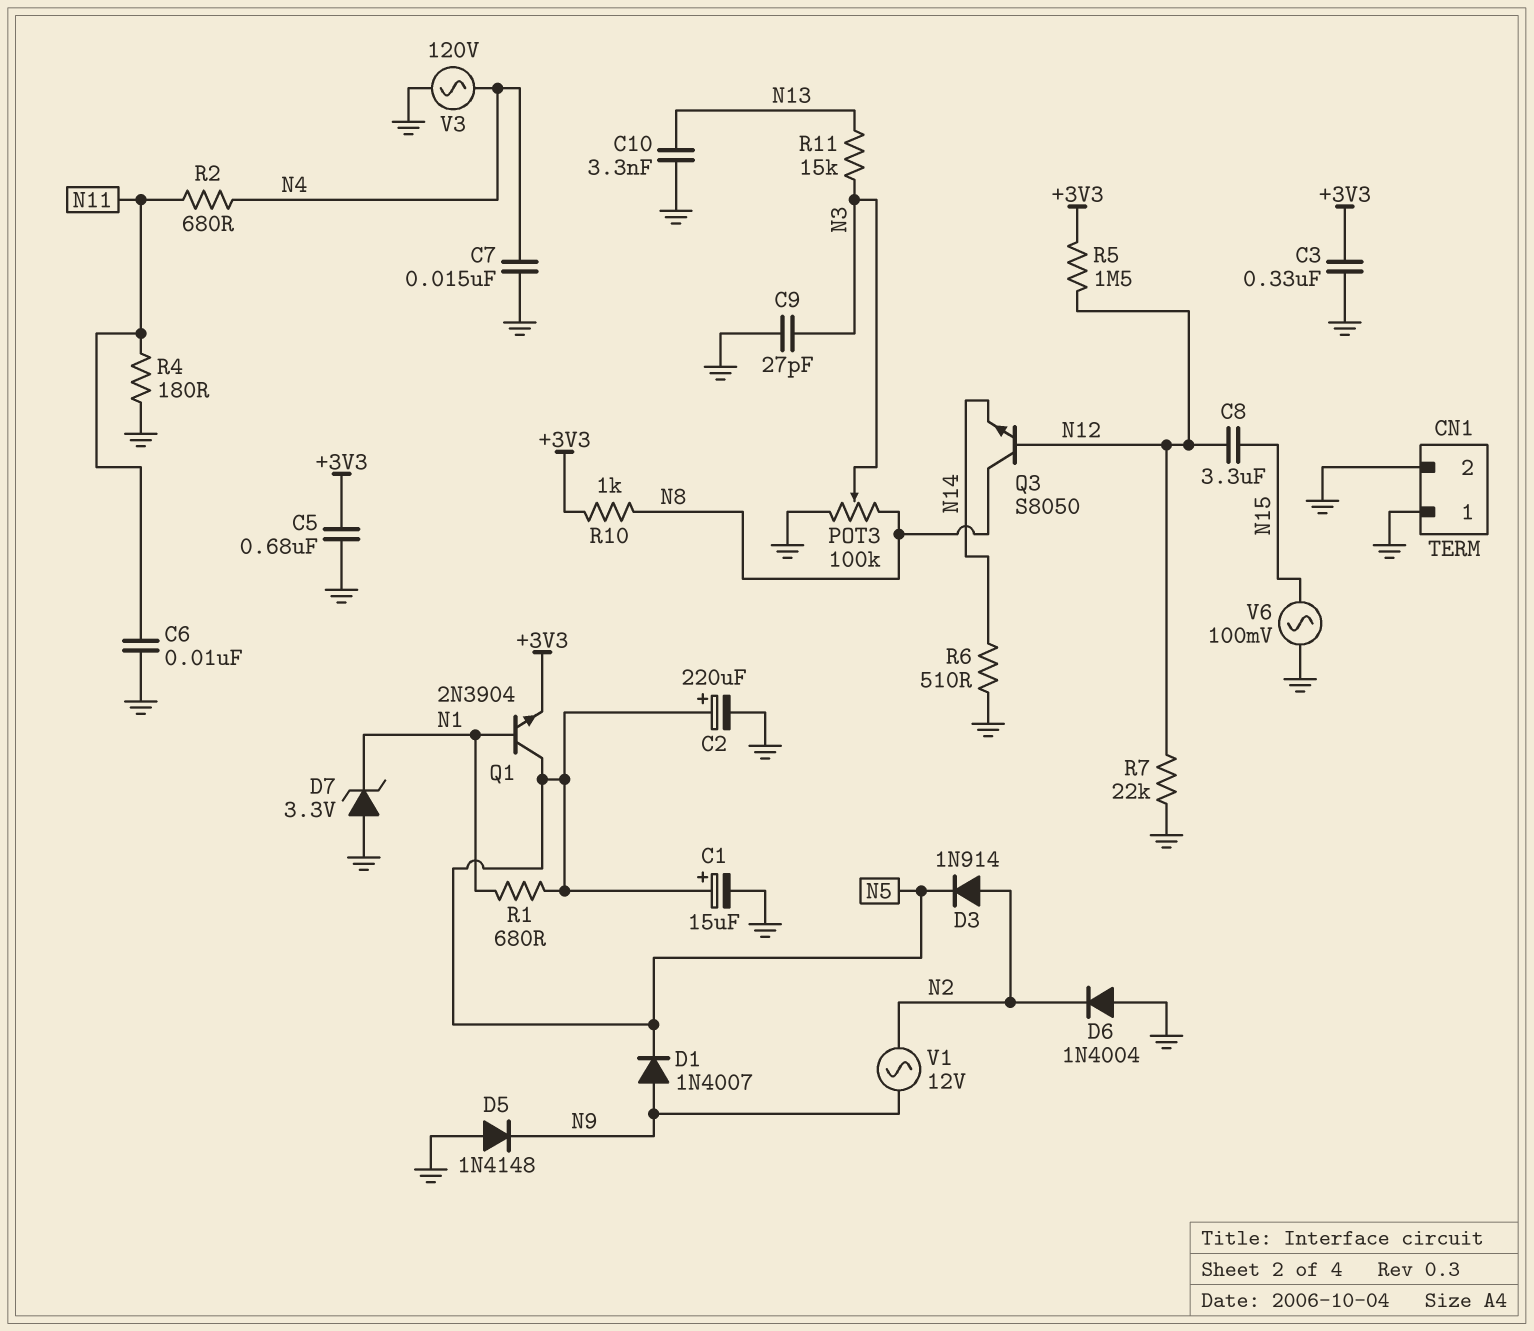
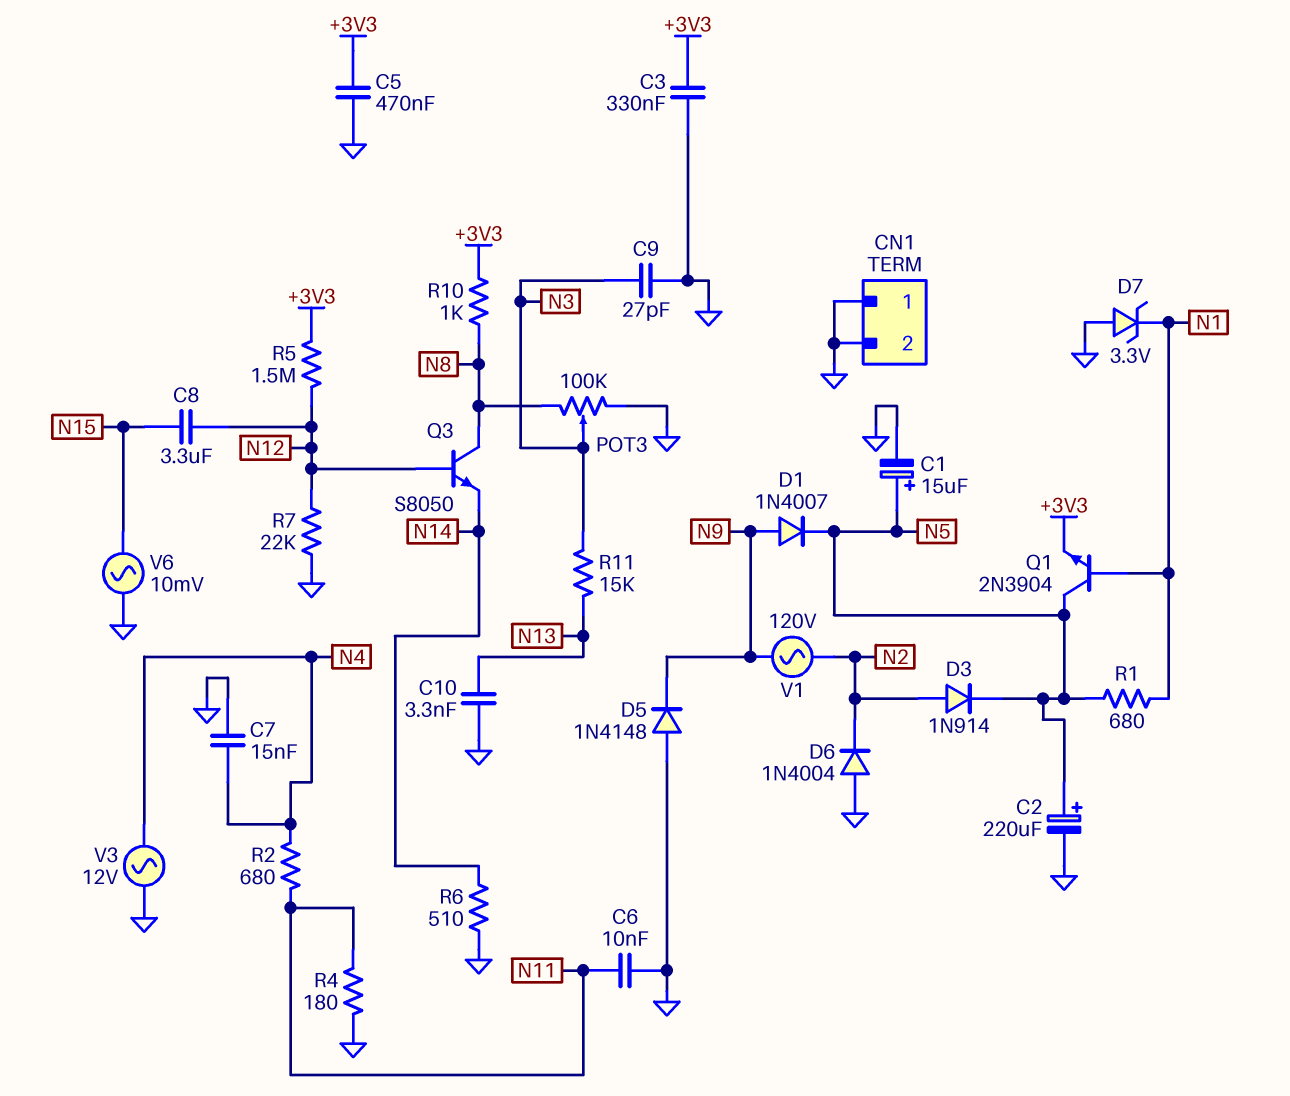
C5: 680nF (+3V3, GND) -> 470nF (+3V3, GND)
V1: AC 12V (N2, N9) -> AC 120V (N2, N9)
V3: AC 120V (GND, N4) -> AC 12V (GND, N4)
V6: AC 100mV (GND, N15) -> AC 10mV (GND, N15)

